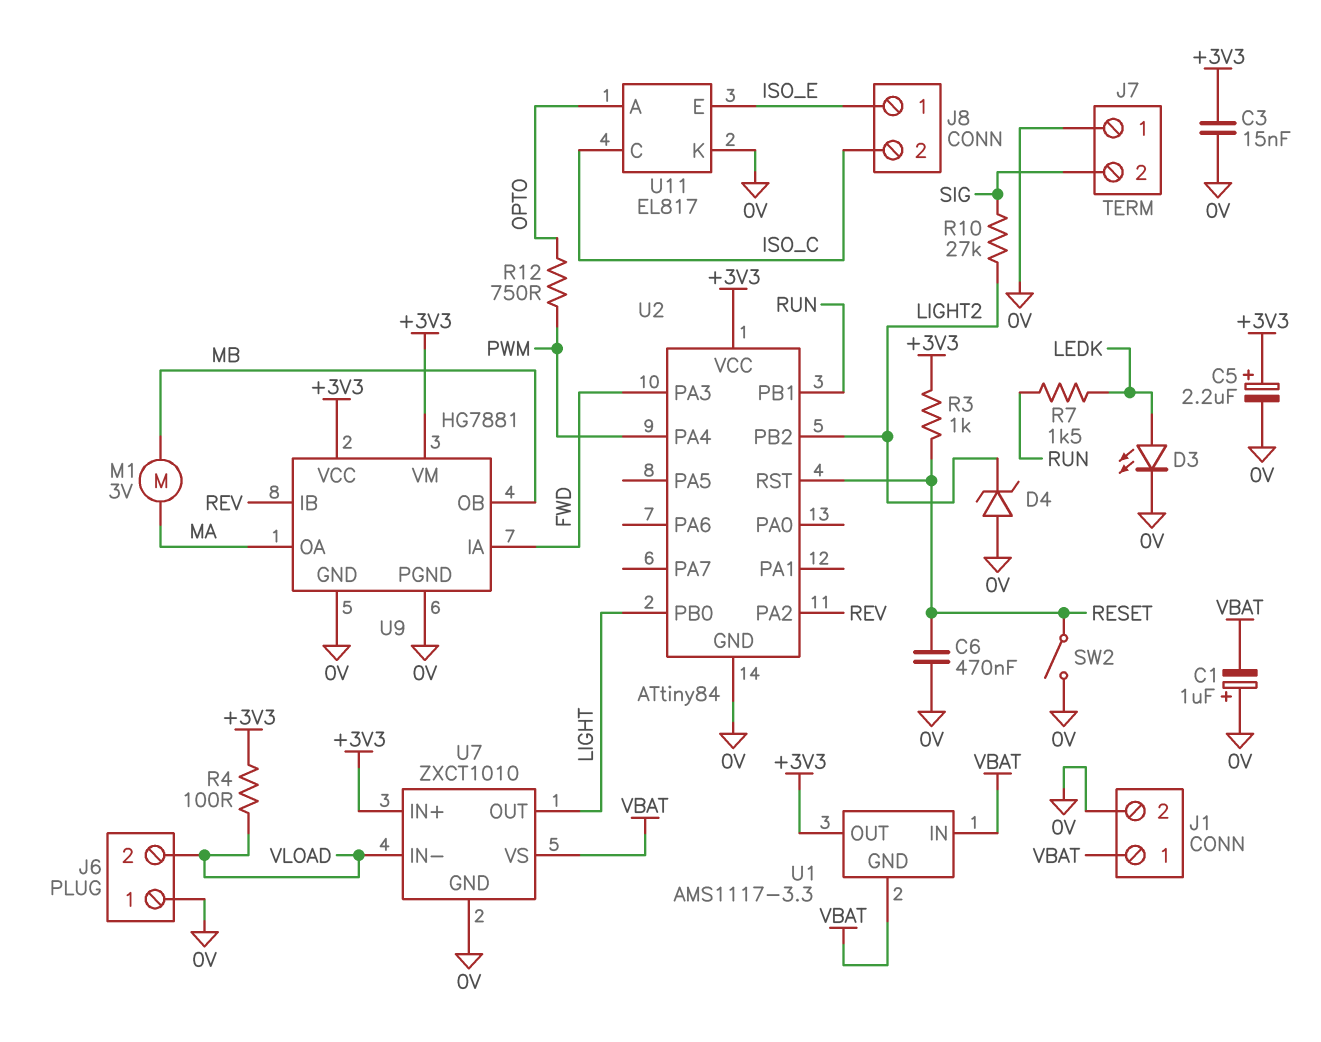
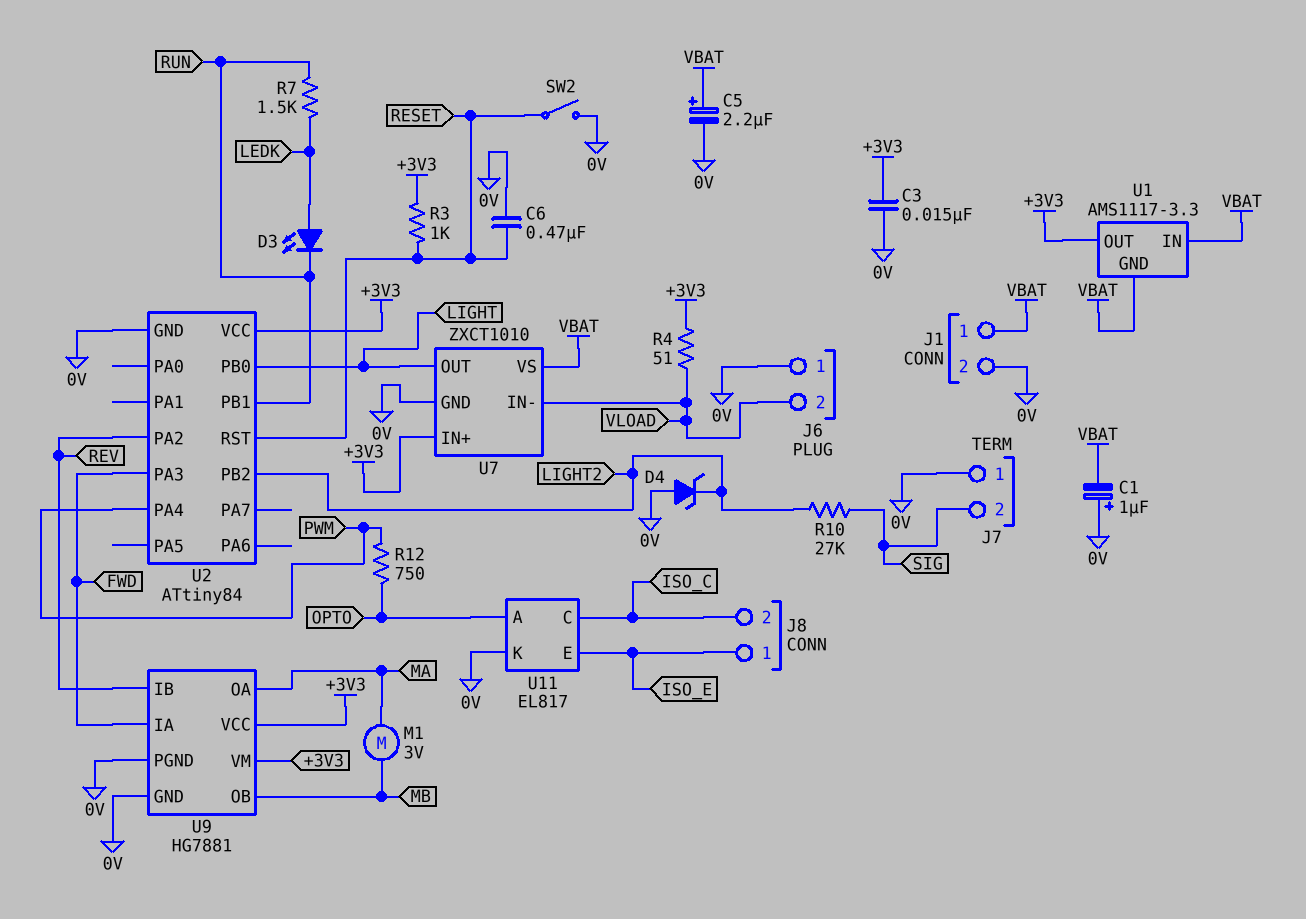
C5: 2.2uF (plus +3V3, minus 0V) -> 2.2uF (plus VBAT, minus 0V)
D3: LED (A LEDK, K 0V) -> LED (A LEDK, K RUN)
R4: 100 (+3V3, VLOAD) -> 51 (+3V3, VLOAD)

